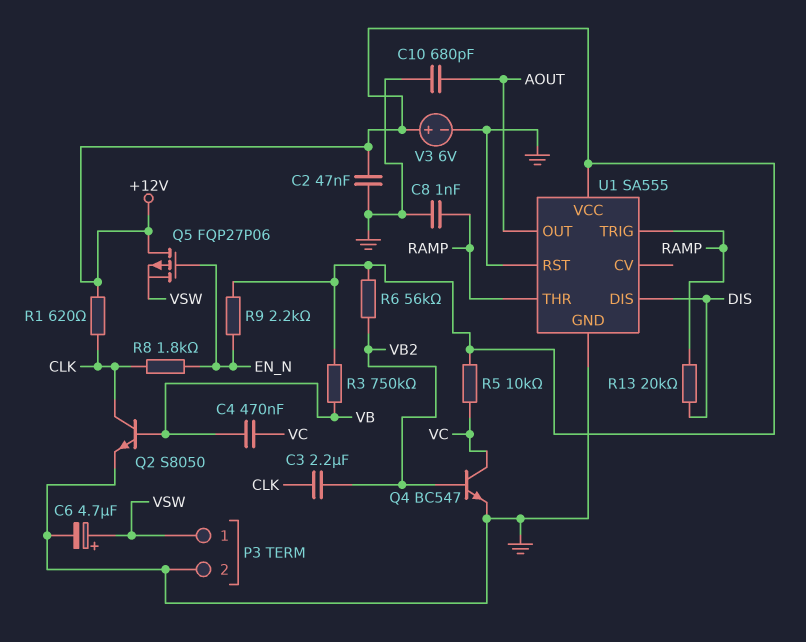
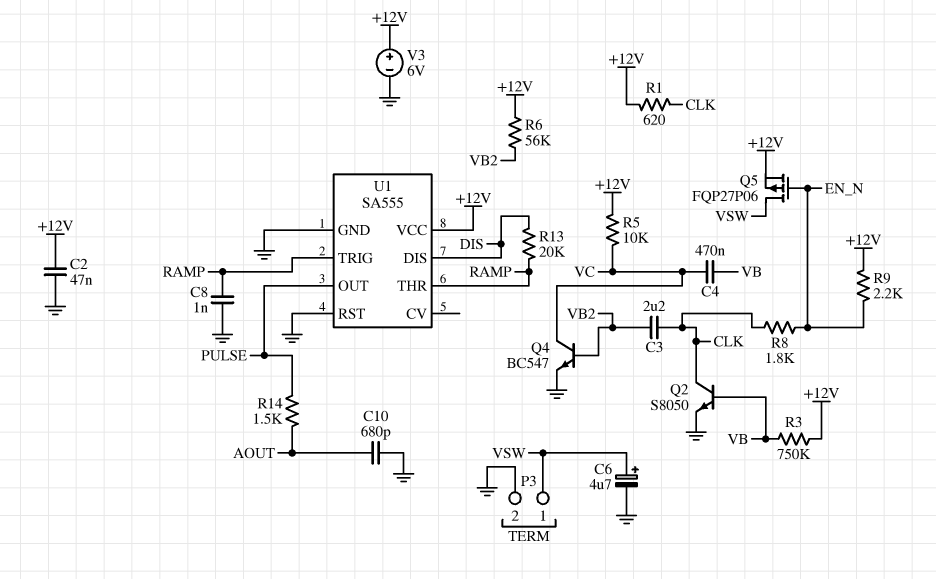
Q5: PMOS FQP27P06 (G EN_N, D +12V, S VSW) -> PMOS FQP27P06 (G EN_N, D VSW, S +12V)
R14: none -> 1.5k (AOUT, PULSE)
U1 pin OUT: AOUT -> PULSE

